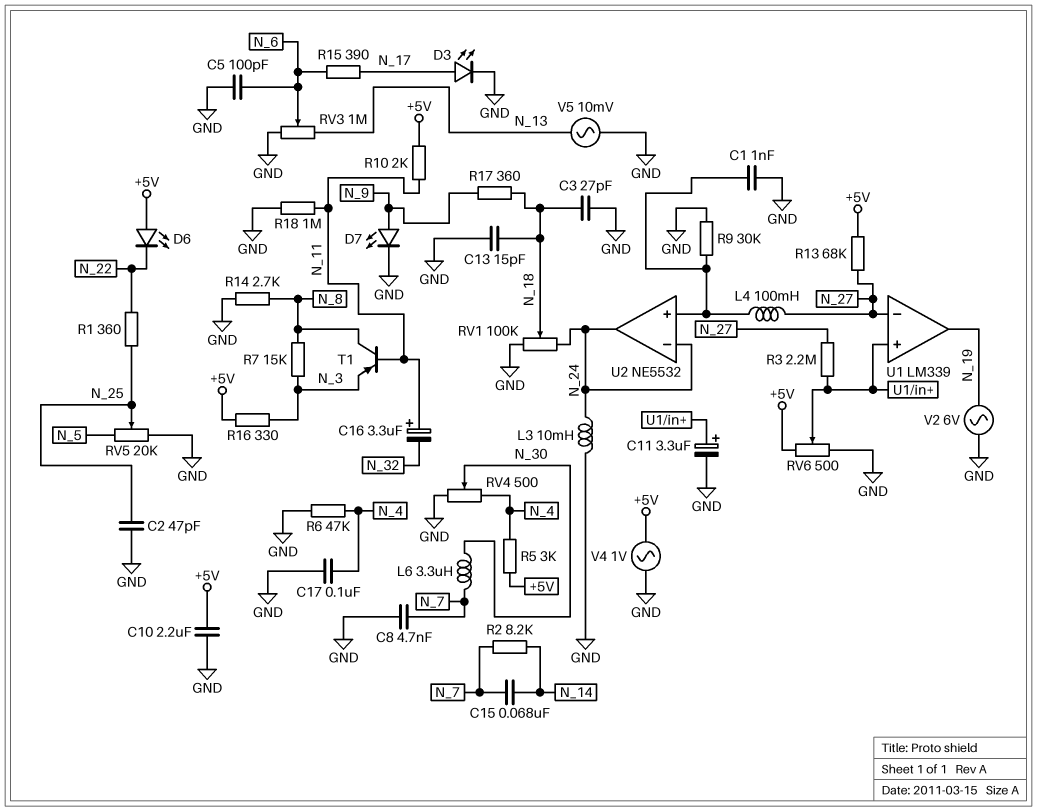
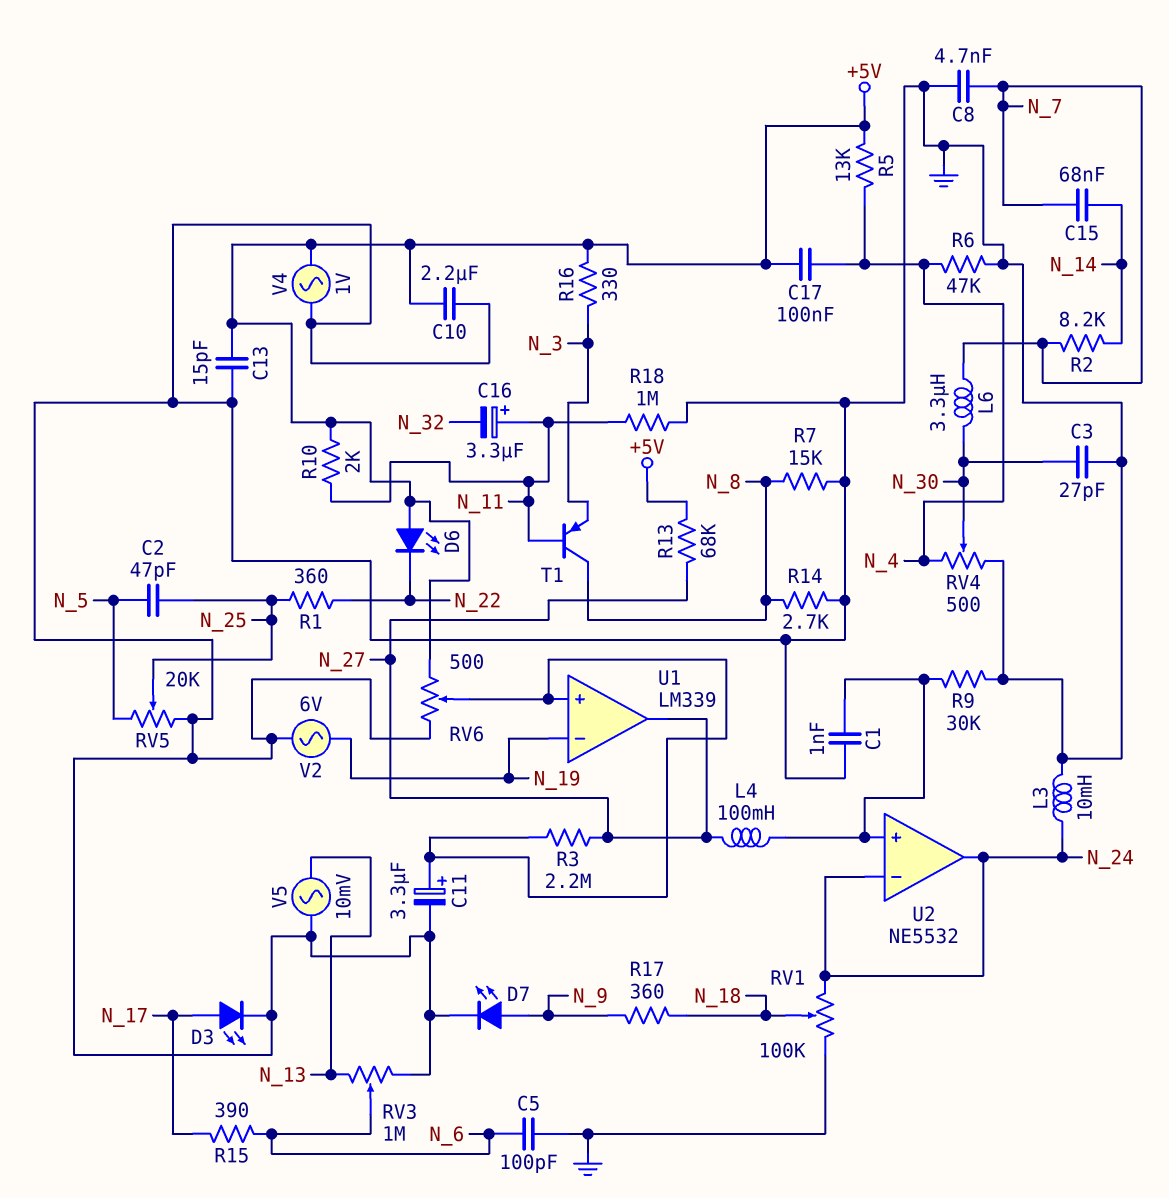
C2: 47pF (GND, N_25) -> 47pF (N_5, N_25)
C3: 27pF (GND, N_18) -> 27pF (GND, N_30)
C13: 15pF (GND, N_18) -> 15pF (+5V, GND)
C17: 100nF (GND, N_4) -> 100nF (+5V, N_4)
R5: 3k (+5V, N_4) -> 13k (+5V, N_4)
R7: 15k (N_3, N_8) -> 15k (GND, N_8)
U1 pin in-: N_27 -> N_19
U1 pin out: N_19 -> N_27

